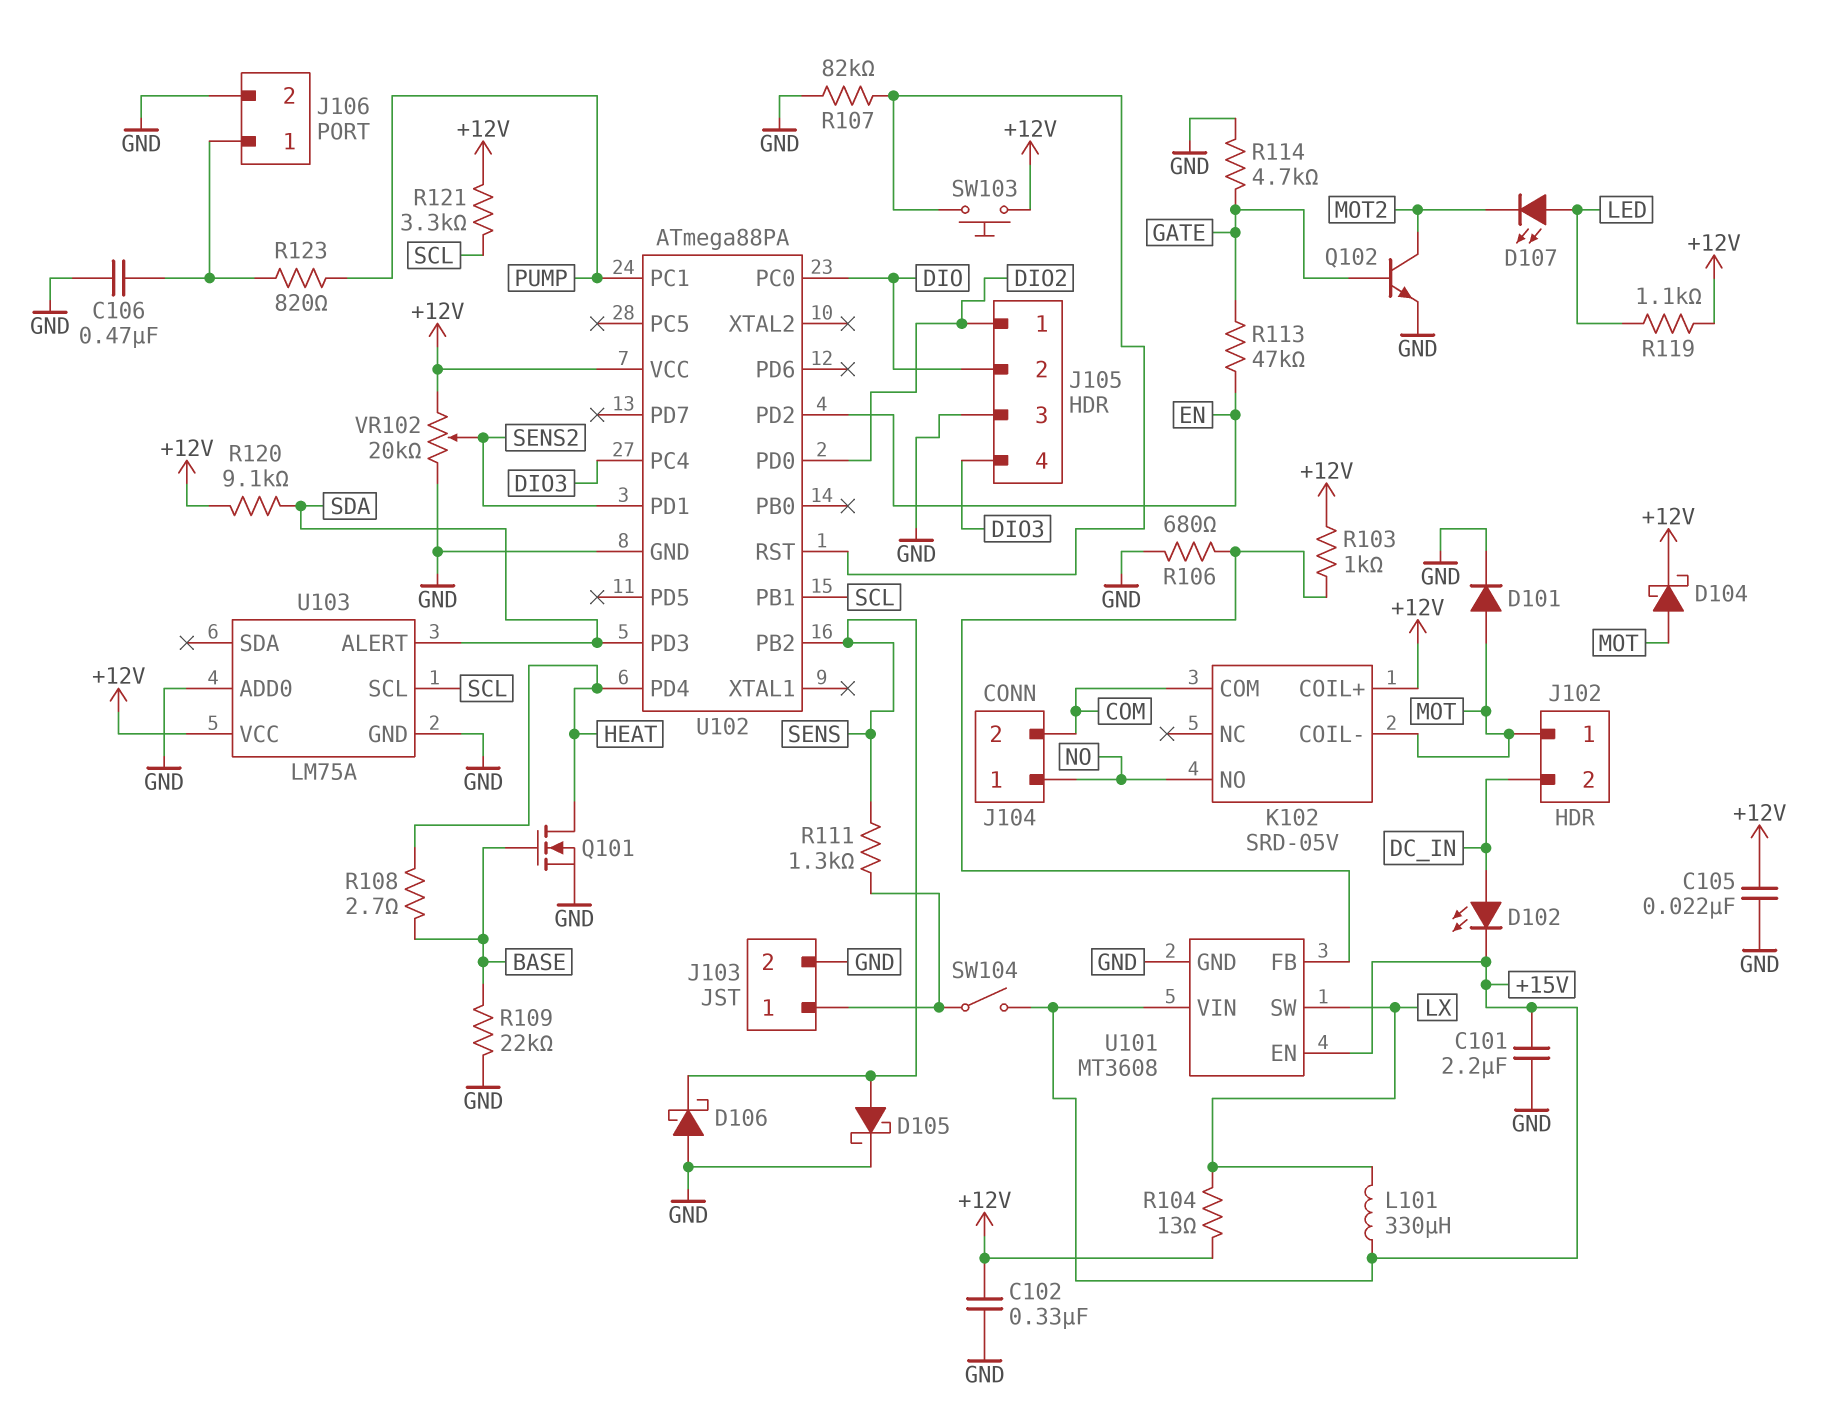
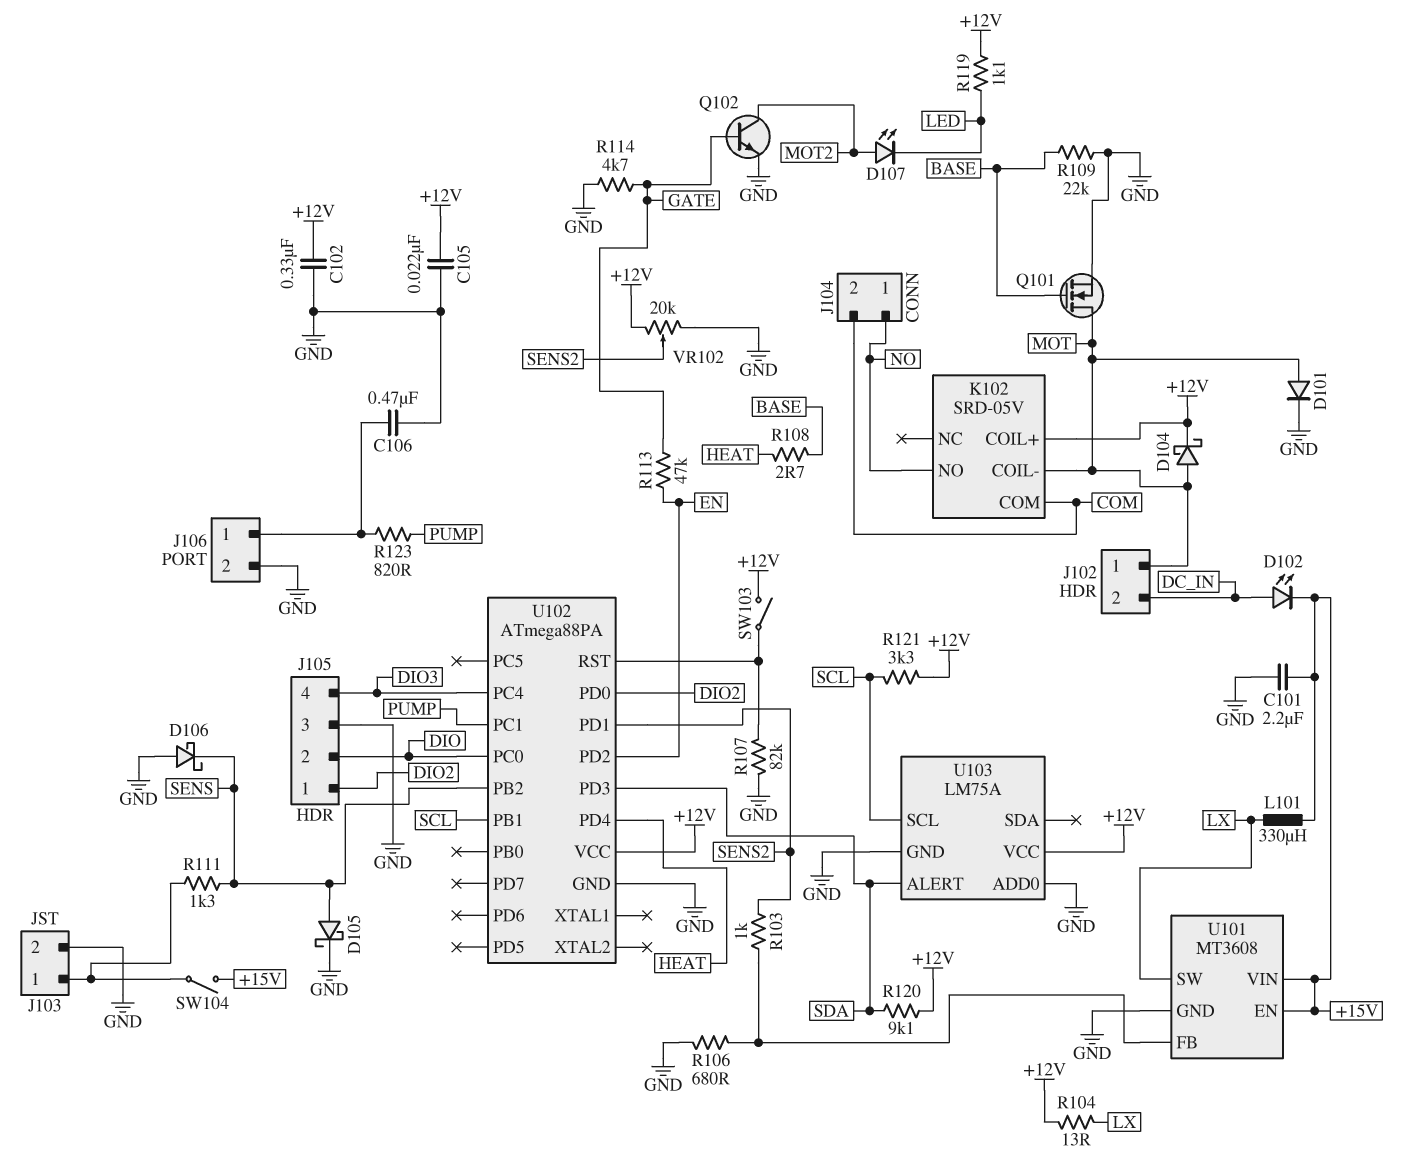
D107: LED (A LED, K MOT2) -> LED (A MOT2, K LED)
Q101: NMOS (G BASE, D HEAT, S GND) -> NMOS (G BASE, D MOT, S GND)
R103: 1k (+12V, U101/FB) -> 1k (SENS2, U101/FB)
SW103: button (+12V, U102/RST) -> switch (+12V, U102/RST)

